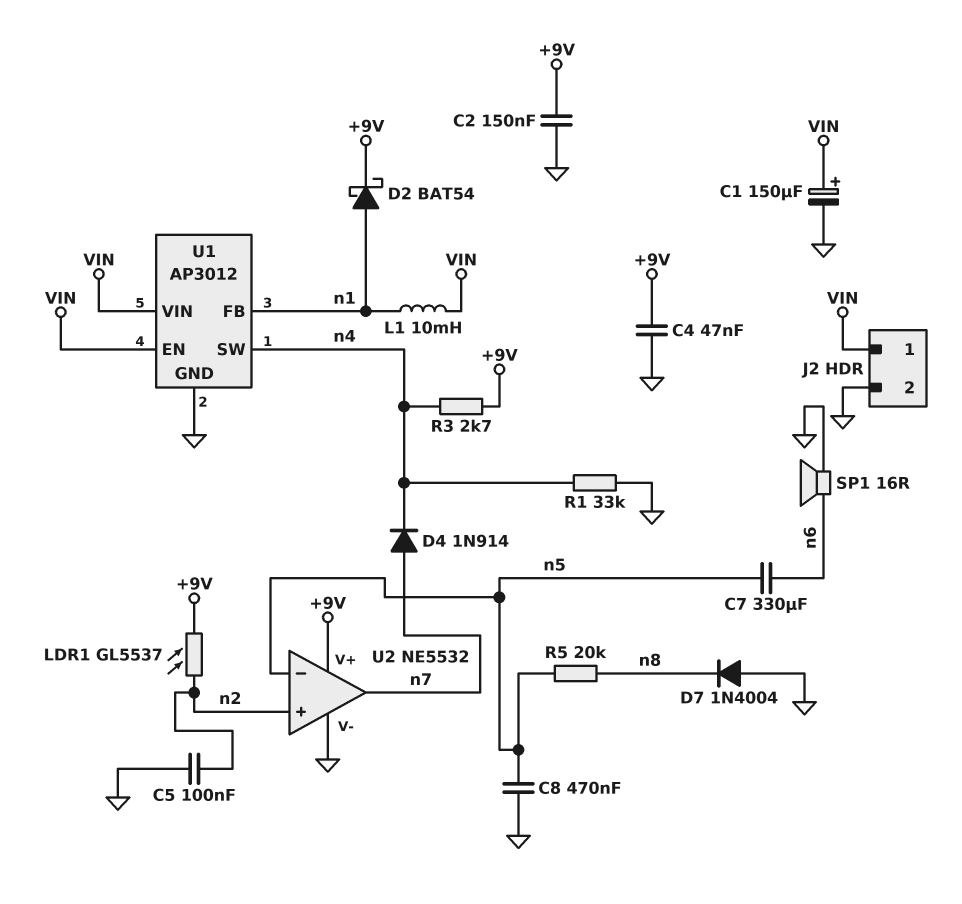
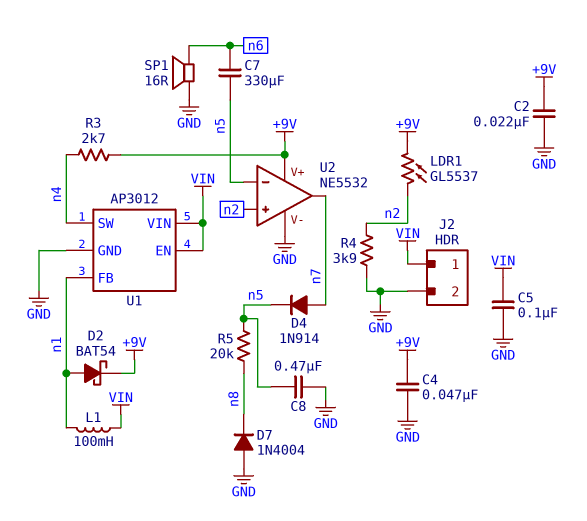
C1: 150uF (plus VIN, minus GND) -> none
C2: 150nF (+9V, GND) -> 22nF (+9V, GND)
C5: 100nF (GND, n2) -> 100nF (GND, VIN)
D4: diode 1N914 (A n7, K n4) -> diode 1N914 (A n7, K n5)
L1: 10mH (VIN, n1) -> 100mH (VIN, n1)
R1: 33k (GND, n4) -> none
R4: none -> 3.9k (GND, n2)

